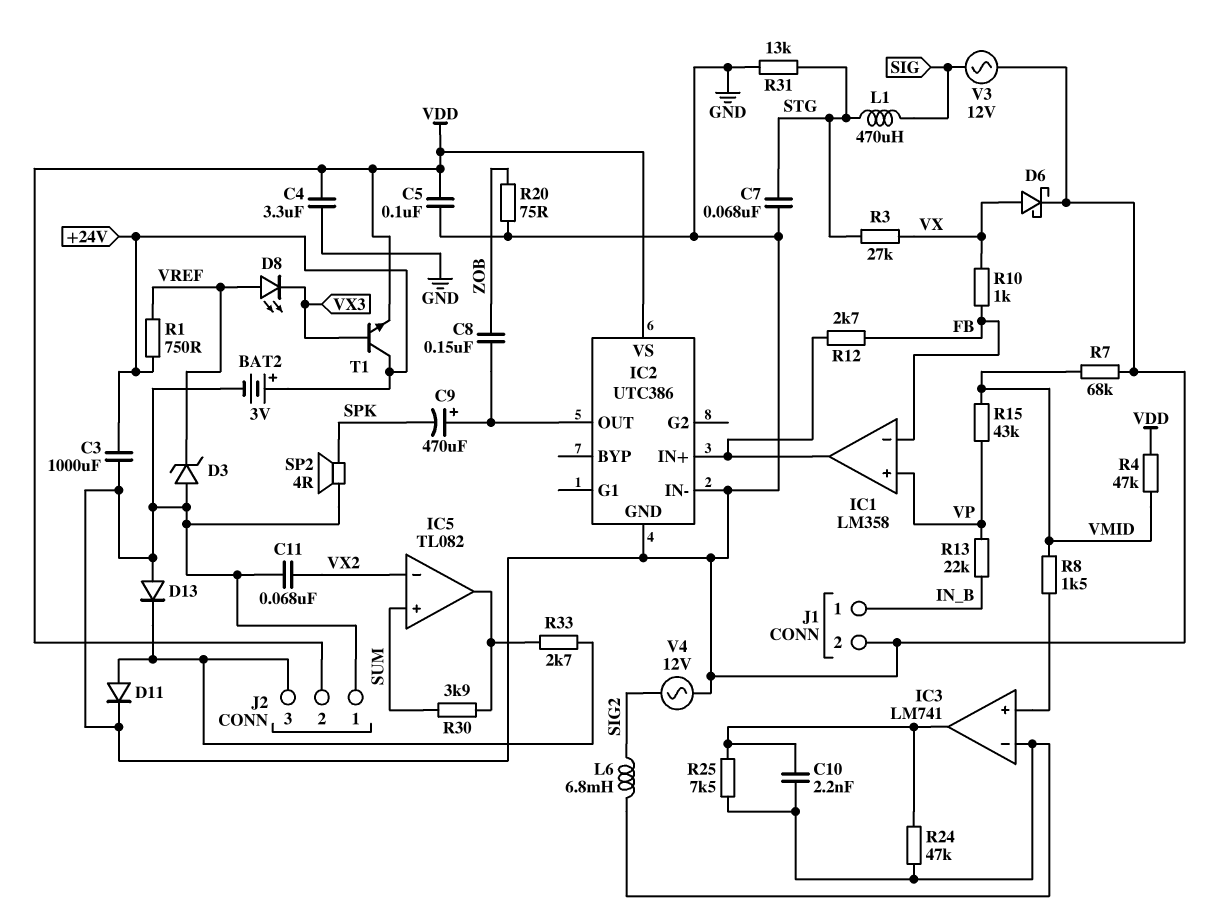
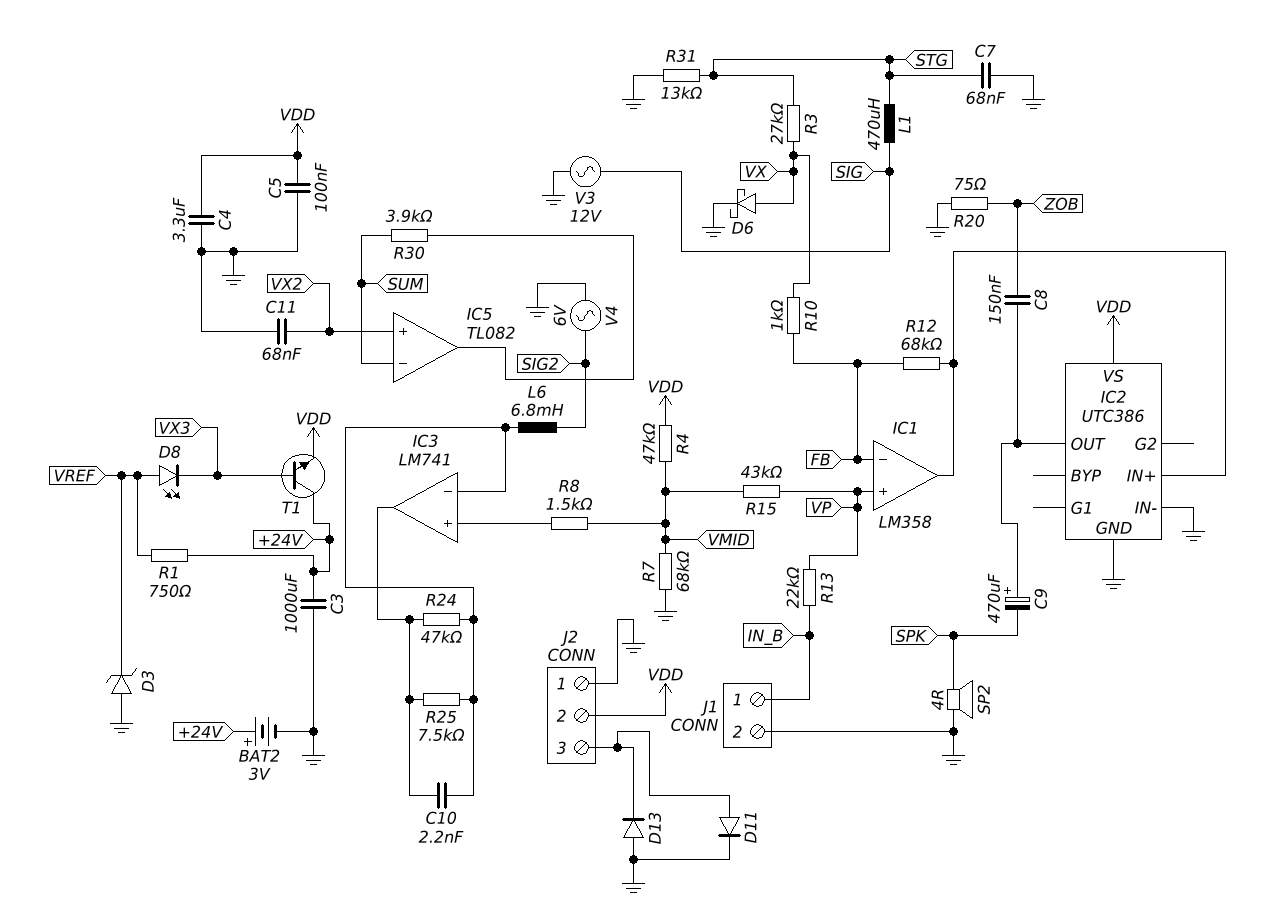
IC5 pin in+: SUM -> VX2
IC5 pin in-: VX2 -> SUM
R12: 2.7k (FB, IC1/out) -> 68k (FB, IC1/out)
R33: 2.7k (IC5/out, J2/3) -> none
V4: AC 12V (GND, SIG2) -> AC 6V (GND, SIG2)

